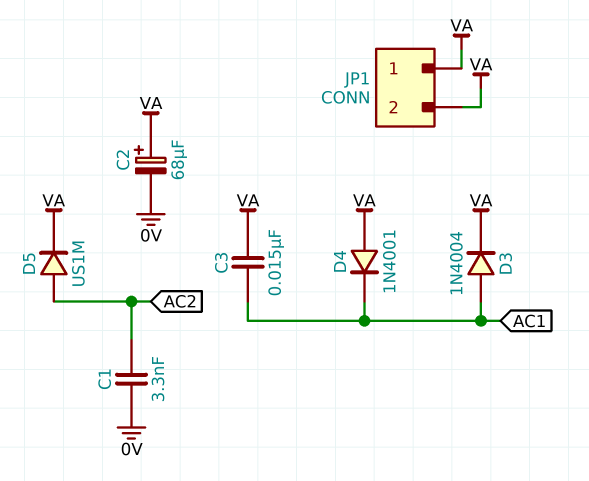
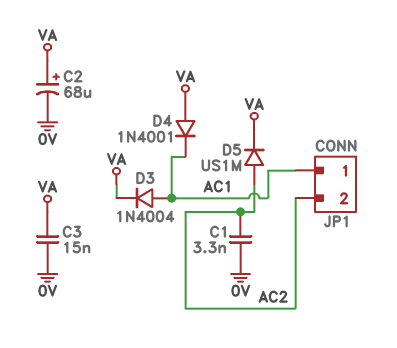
C3: 15nF (AC1, VA) -> 15nF (0V, VA)
JP1 pin 1: VA -> AC1
JP1 pin 2: VA -> AC2

